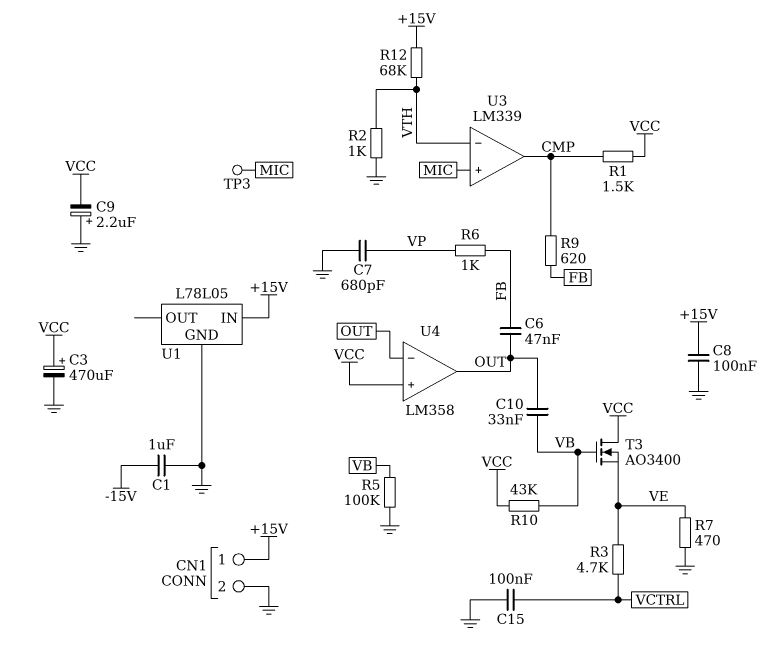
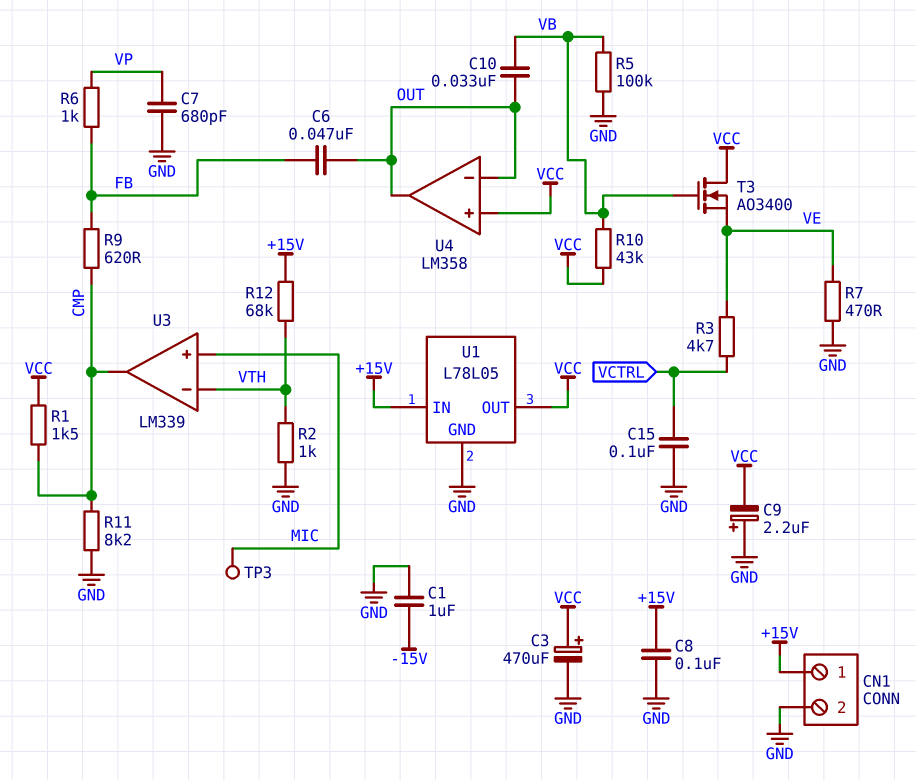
R11: none -> 8.2k (CMP, GND)
U1 pin OUT: none -> VCC

